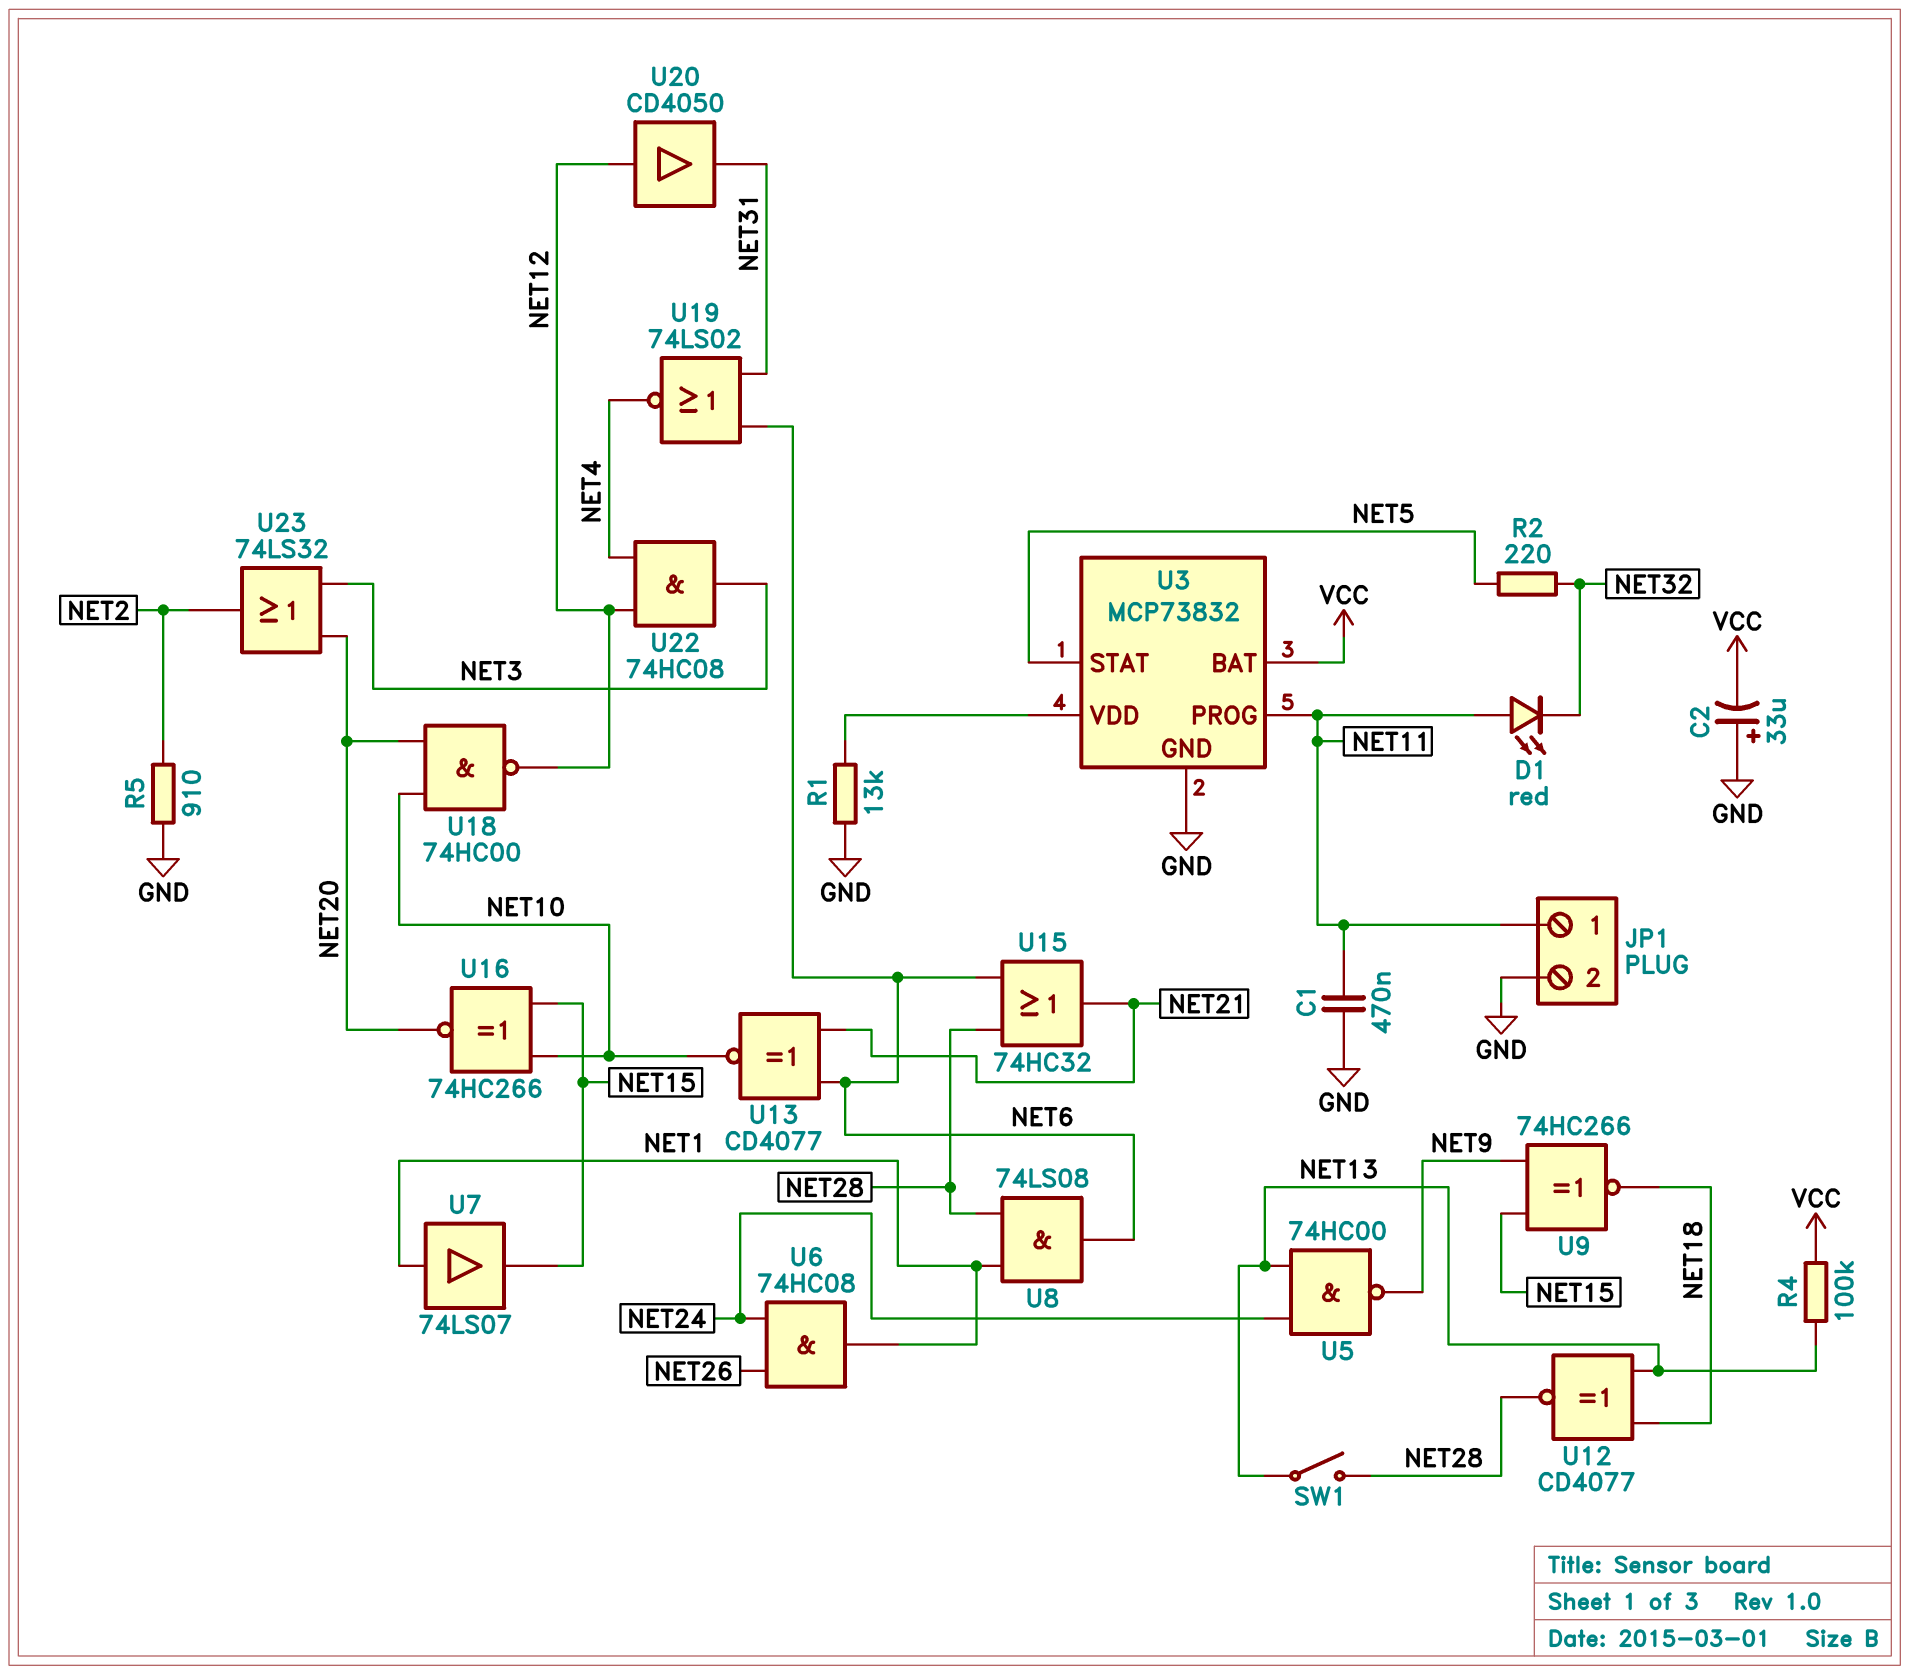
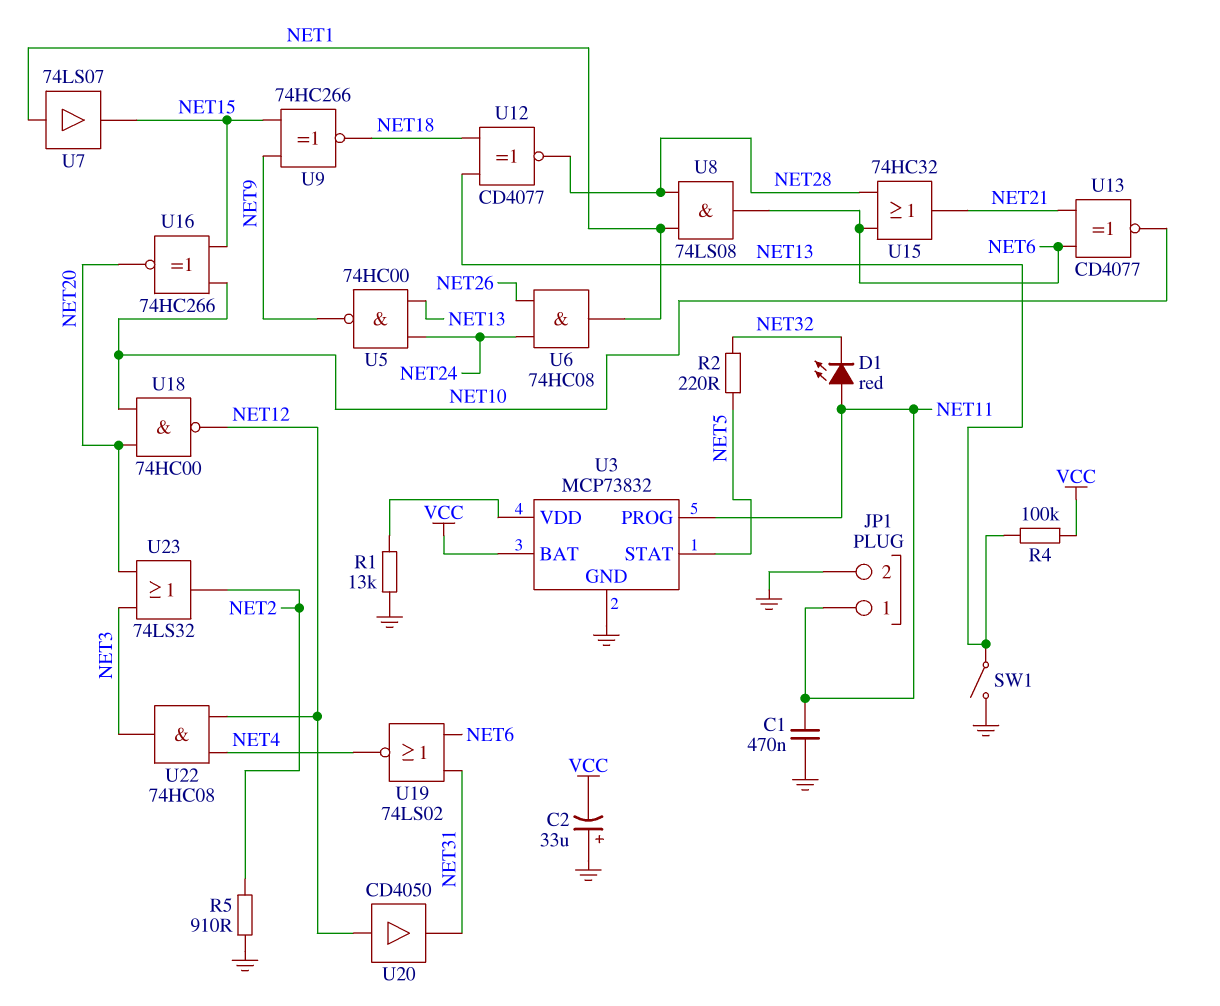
SW1: switch (NET13, NET28) -> switch (GND, NET13)

